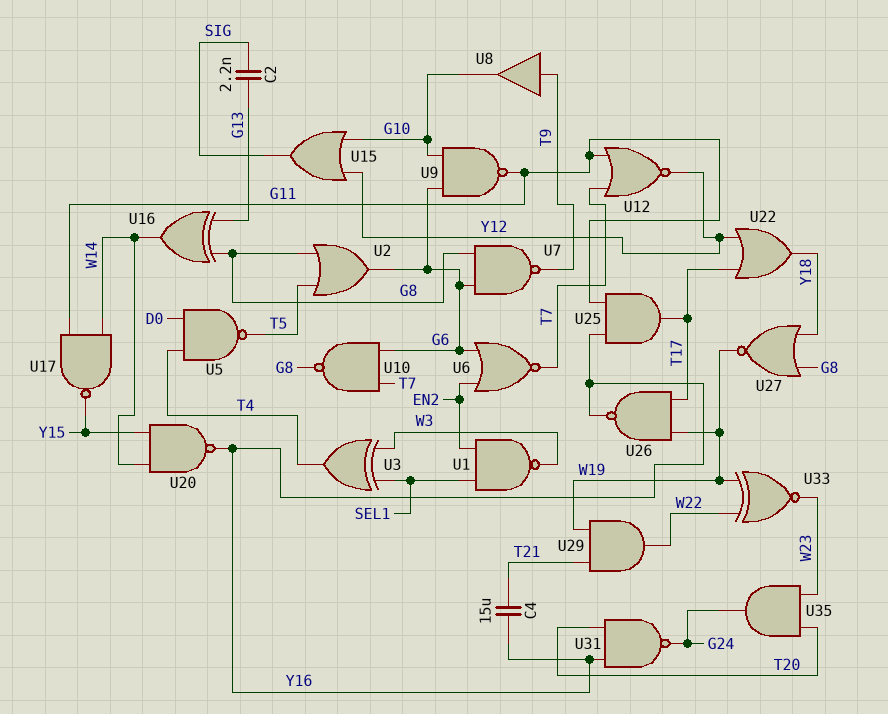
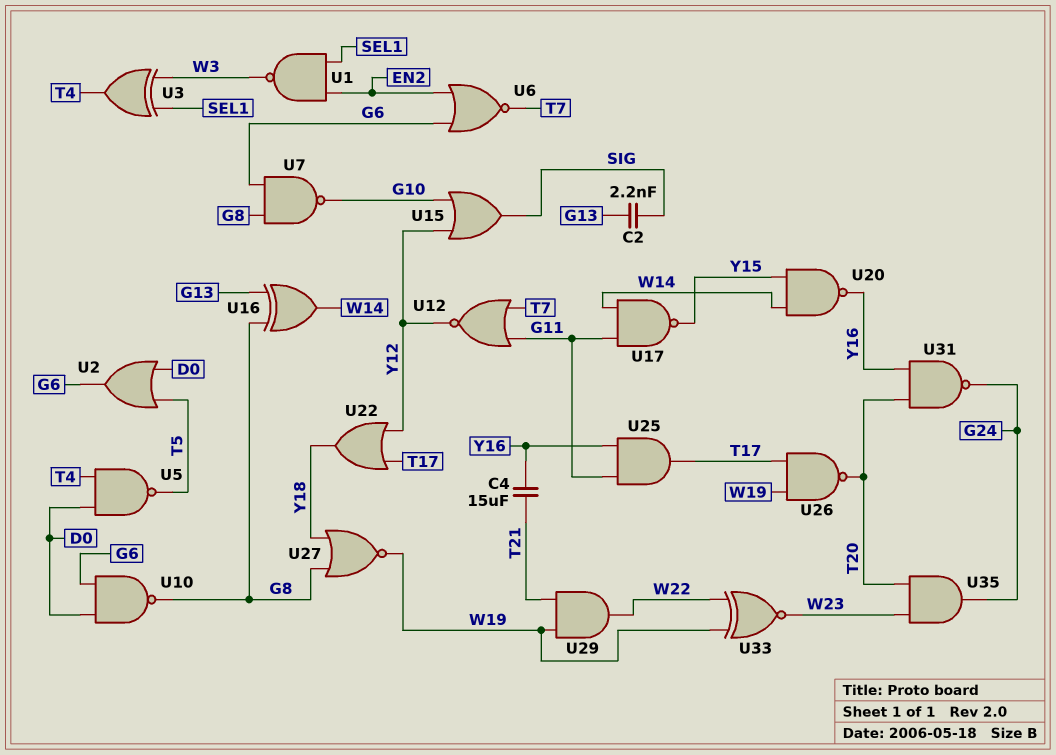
U2: OR (in G8, in T5, out G6) -> OR (in D0, in T5, out G6)
U7: NAND (in G6, in G8, out T9) -> NAND (in G6, in G8, out G10)
U8: buffer (in T9, out G10) -> none
U9: NAND (in G6, in G10, out G11) -> none
U10: NAND (in G6, in T7, out G8) -> NAND (in D0, in G6, out G8)
U26: NAND (in T17, in W19, out Y16) -> NAND (in T17, in W19, out T20)

